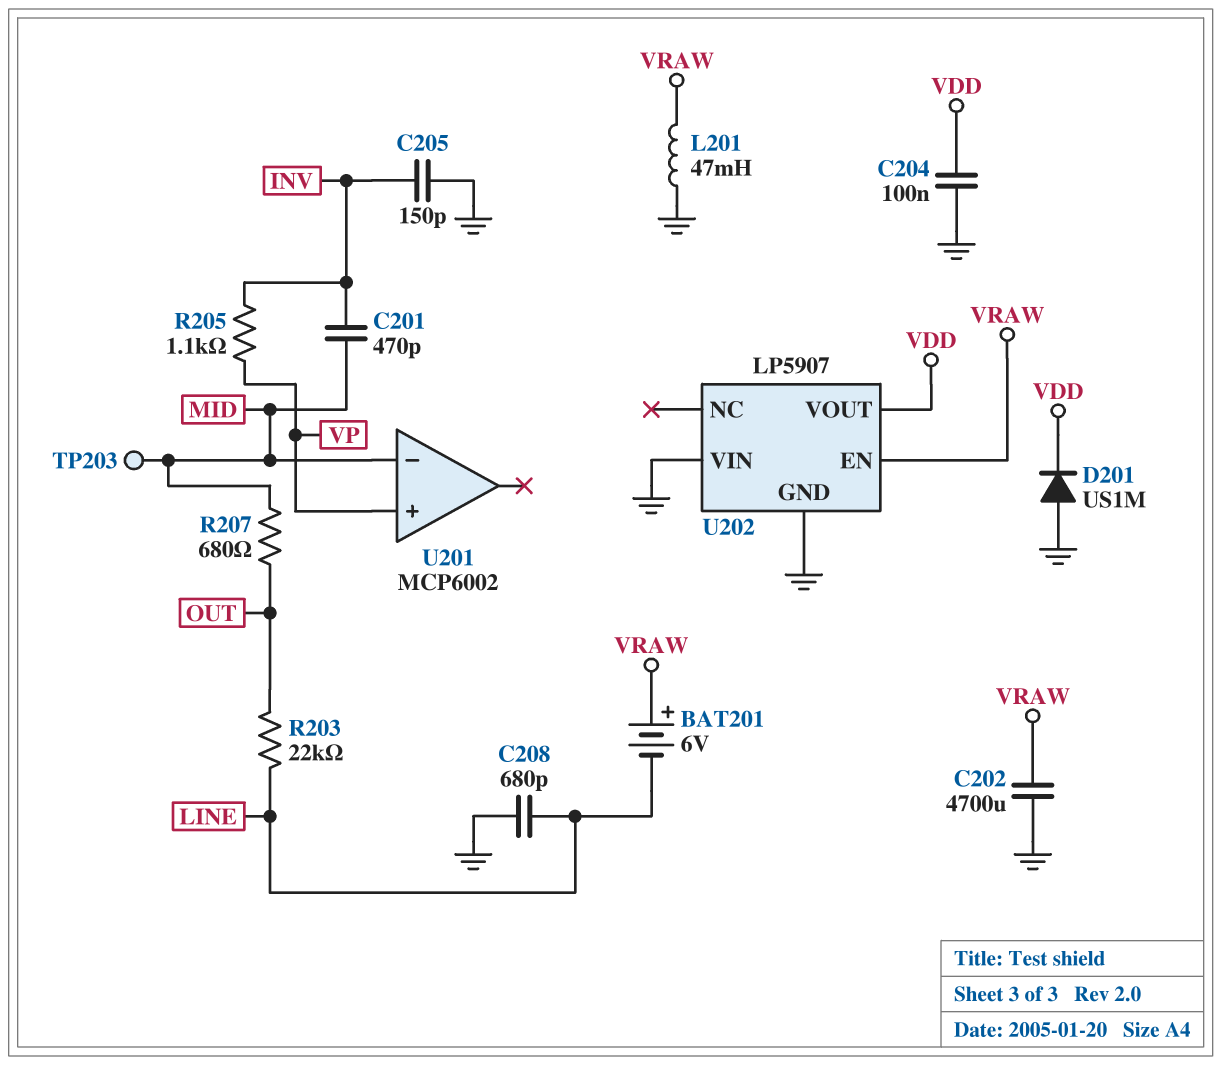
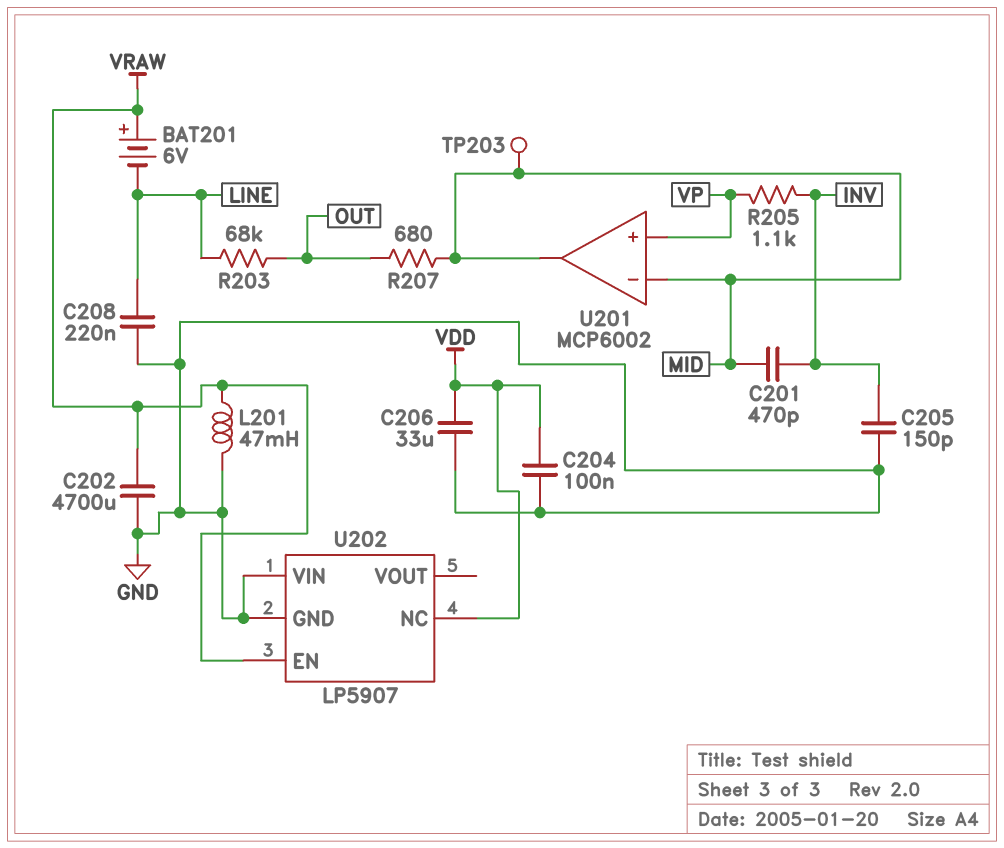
C206: none -> 33uF (GND, VDD)
C208: 680pF (GND, LINE) -> 220nF (GND, LINE)
D201: diode US1M (A GND, K VDD) -> none
R203: 22k (LINE, OUT) -> 68k (LINE, OUT)
U201 pin out: none -> MID
U202 pin NC: none -> VDD
U202 pin VOUT: VDD -> none

